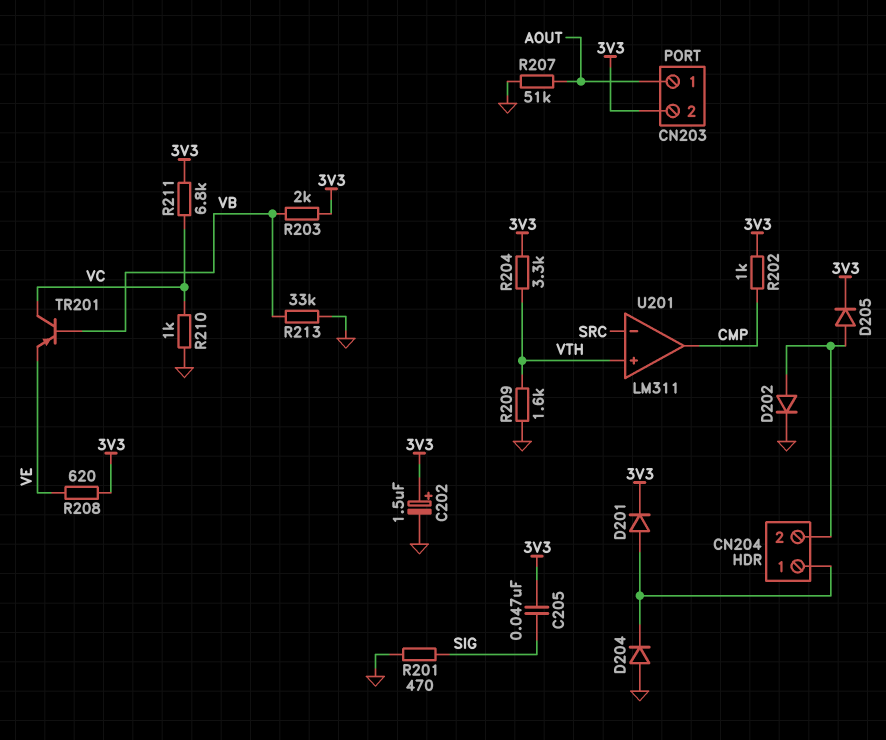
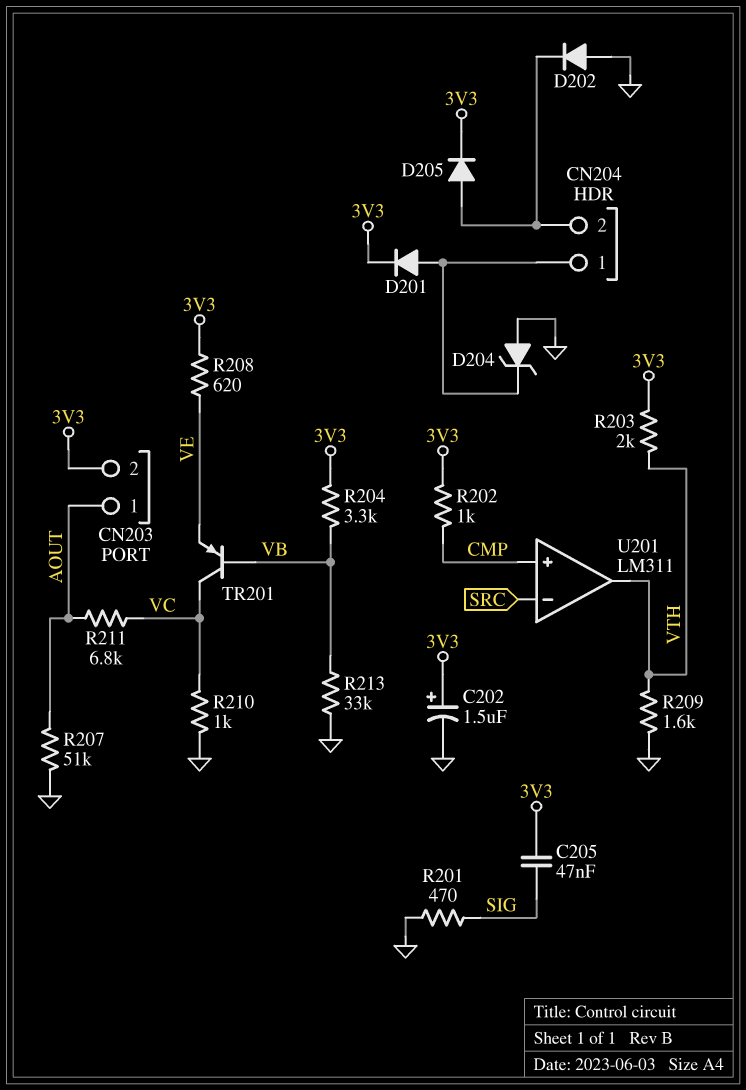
D202: diode (A CN204/2, K GND) -> diode (A GND, K CN204/2)
D204: diode (A GND, K CN204/1) -> zener (A GND, K CN204/1)
R203: 2k (3V3, VB) -> 2k (3V3, VTH)
R204: 3.3k (3V3, VTH) -> 3.3k (3V3, VB)
R211: 6.8k (3V3, VC) -> 6.8k (AOUT, VC)
U201 pin in+: VTH -> CMP
U201 pin out: CMP -> VTH

